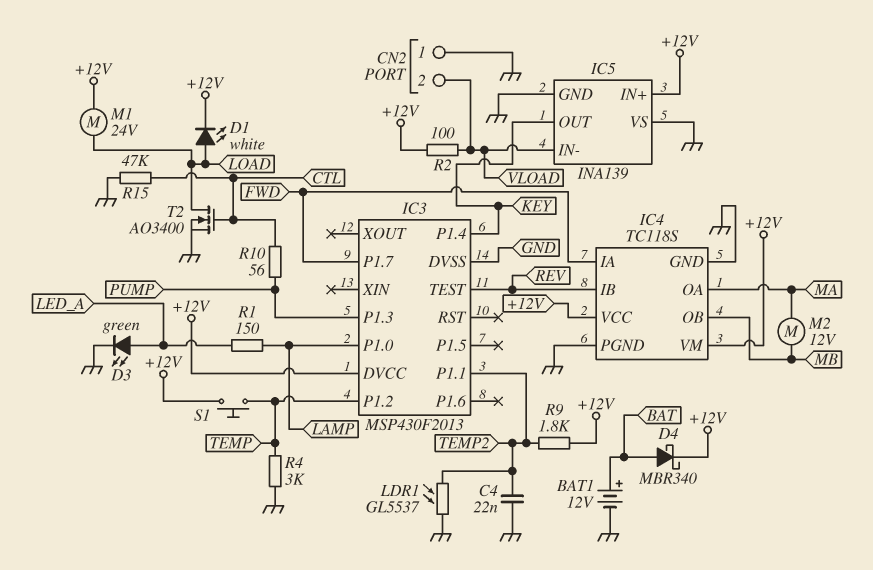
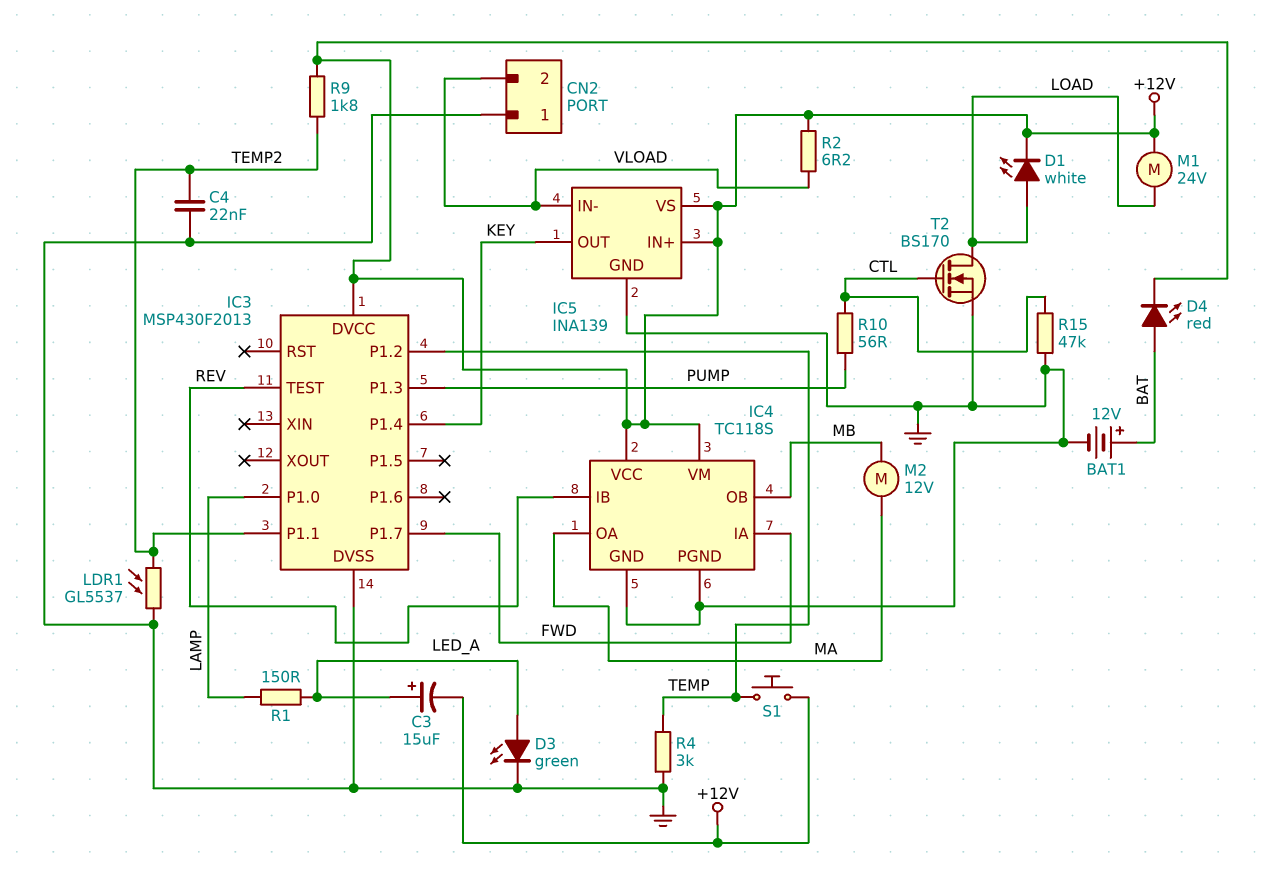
C3: none -> 15uF (plus LED_A, minus +12V)
D4: schottky MBR340 (A BAT, K +12V) -> LED red (A BAT, K +12V)
IC5 pin VS: GND -> +12V
R2: 100 (+12V, VLOAD) -> 6.2 (+12V, VLOAD)
T2: NMOS AO3400 (G CTL, D LOAD, S GND) -> NMOS BS170 (G CTL, D LOAD, S GND)

